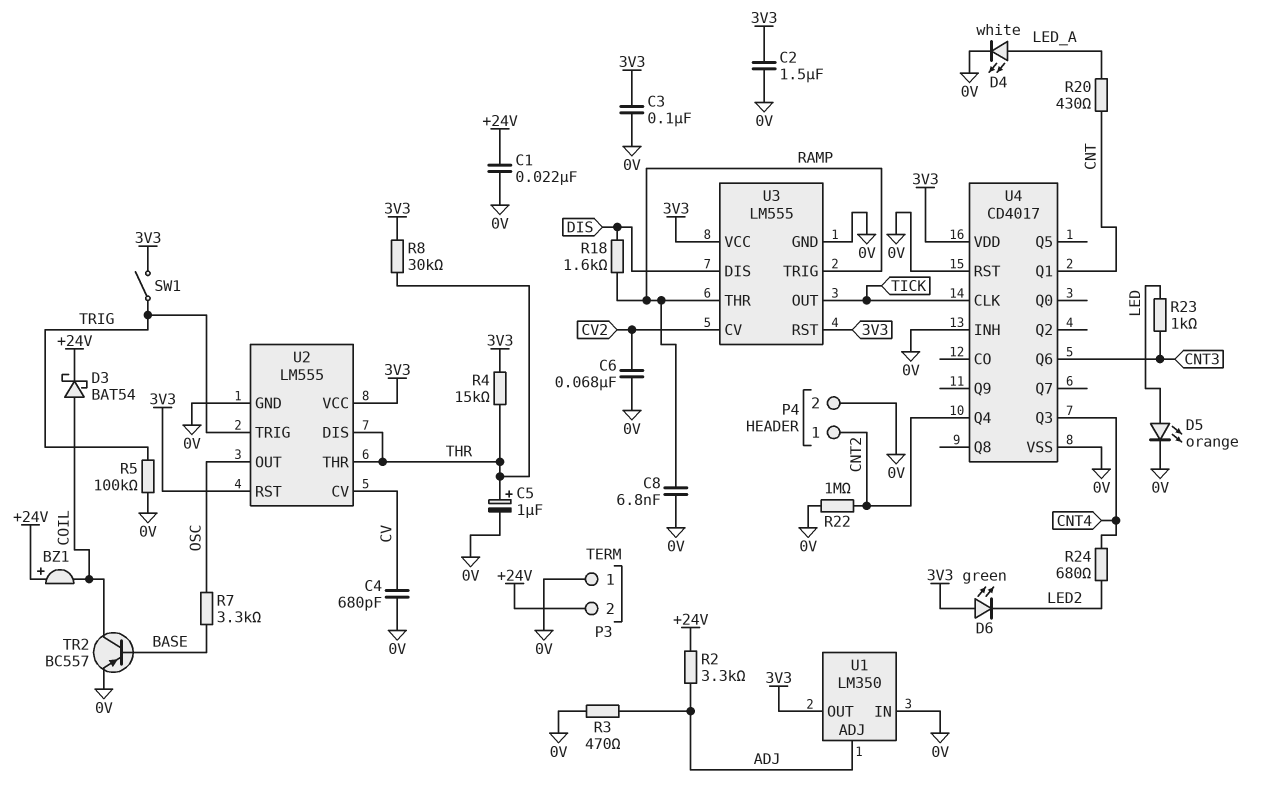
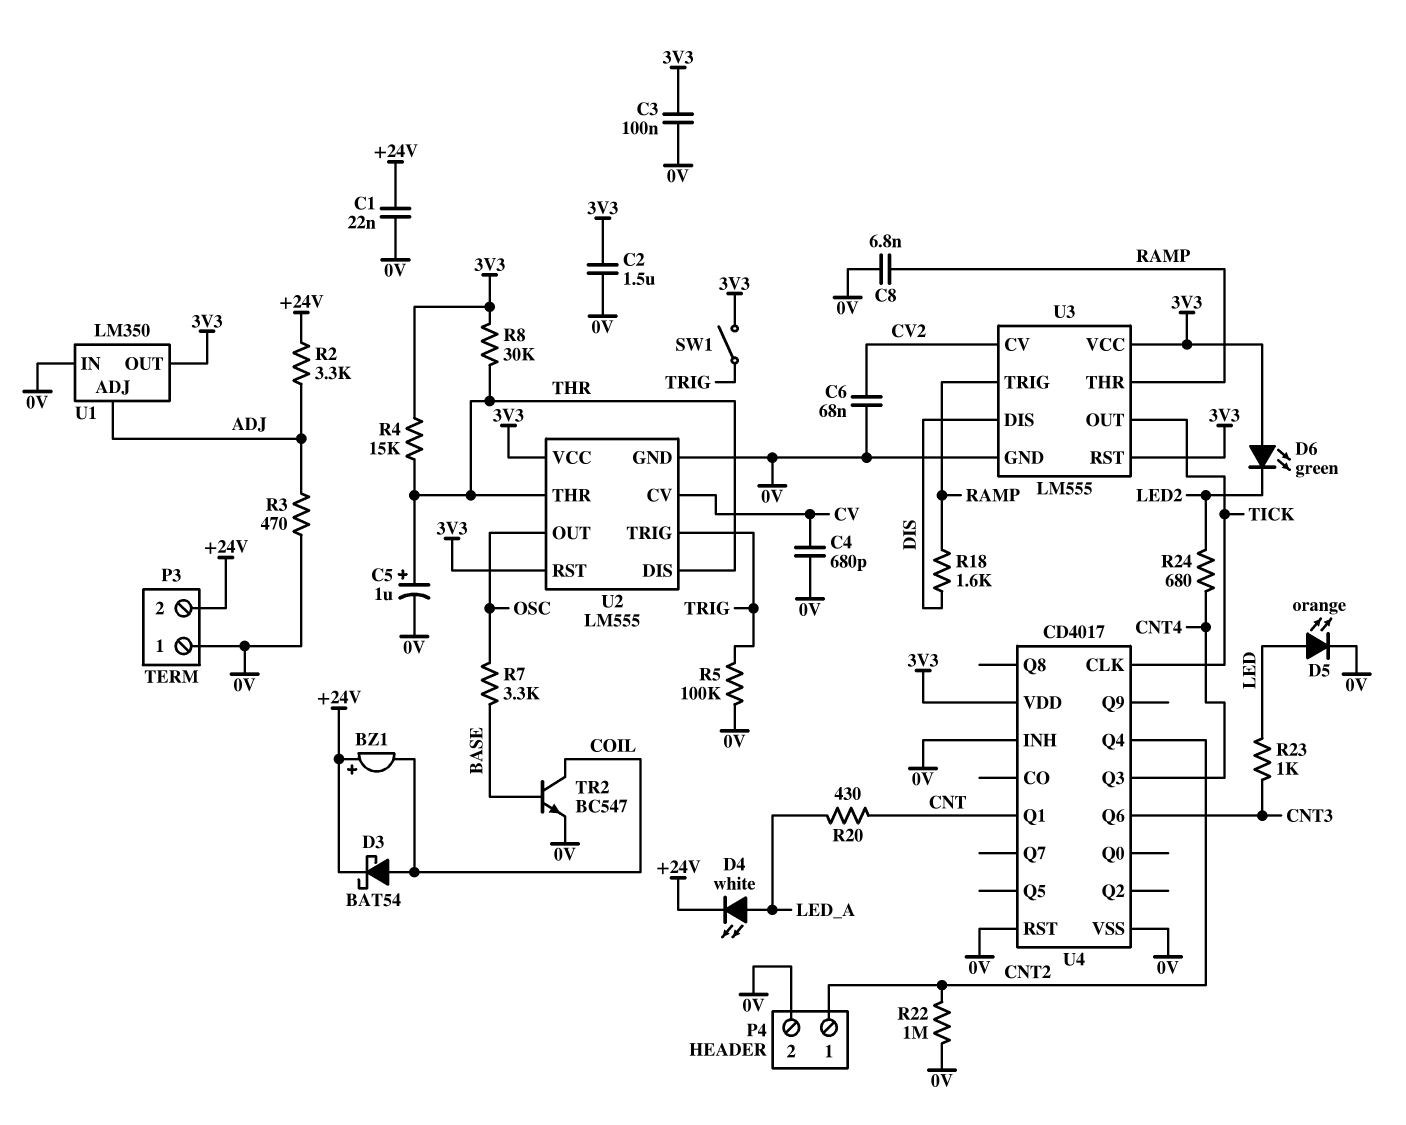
D4: LED white (A LED_A, K 0V) -> LED white (A LED_A, K +24V)
TR2: PNP BC557 (B BASE, C COIL, E 0V) -> NPN BC547 (B BASE, C COIL, E 0V)

